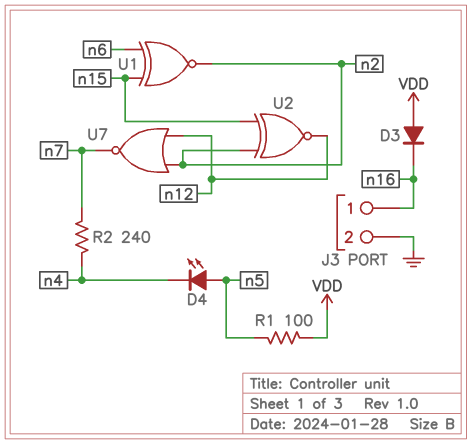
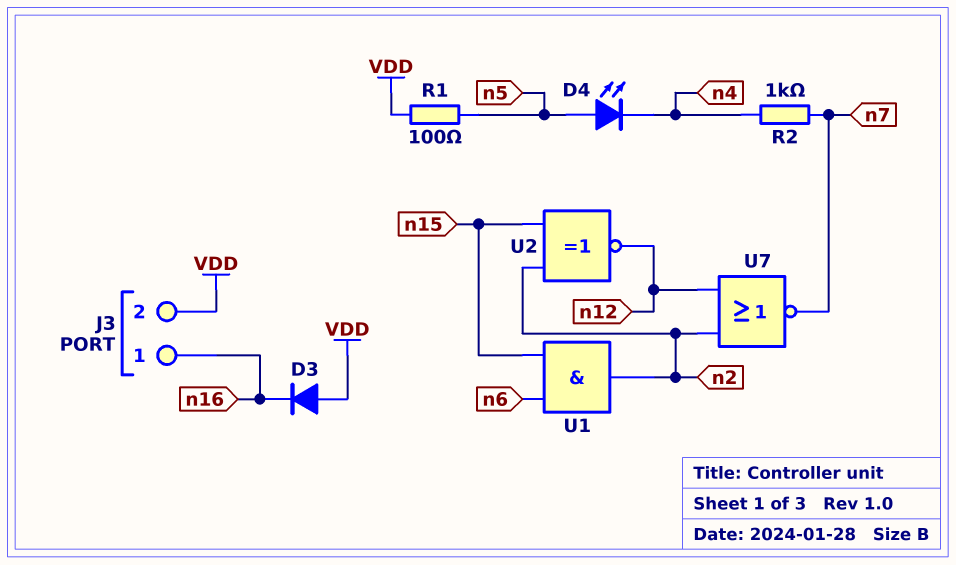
J3 pin 2: GND -> VDD
R2: 240 (n4, n7) -> 1k (n4, n7)
U1: XNOR (in n6, in n15, out n2) -> AND (in n6, in n15, out n2)

